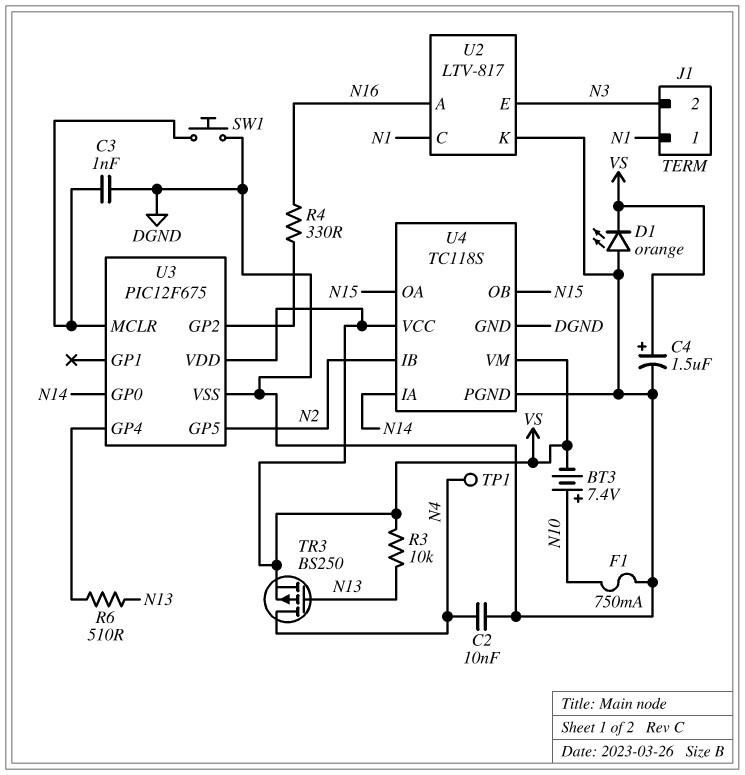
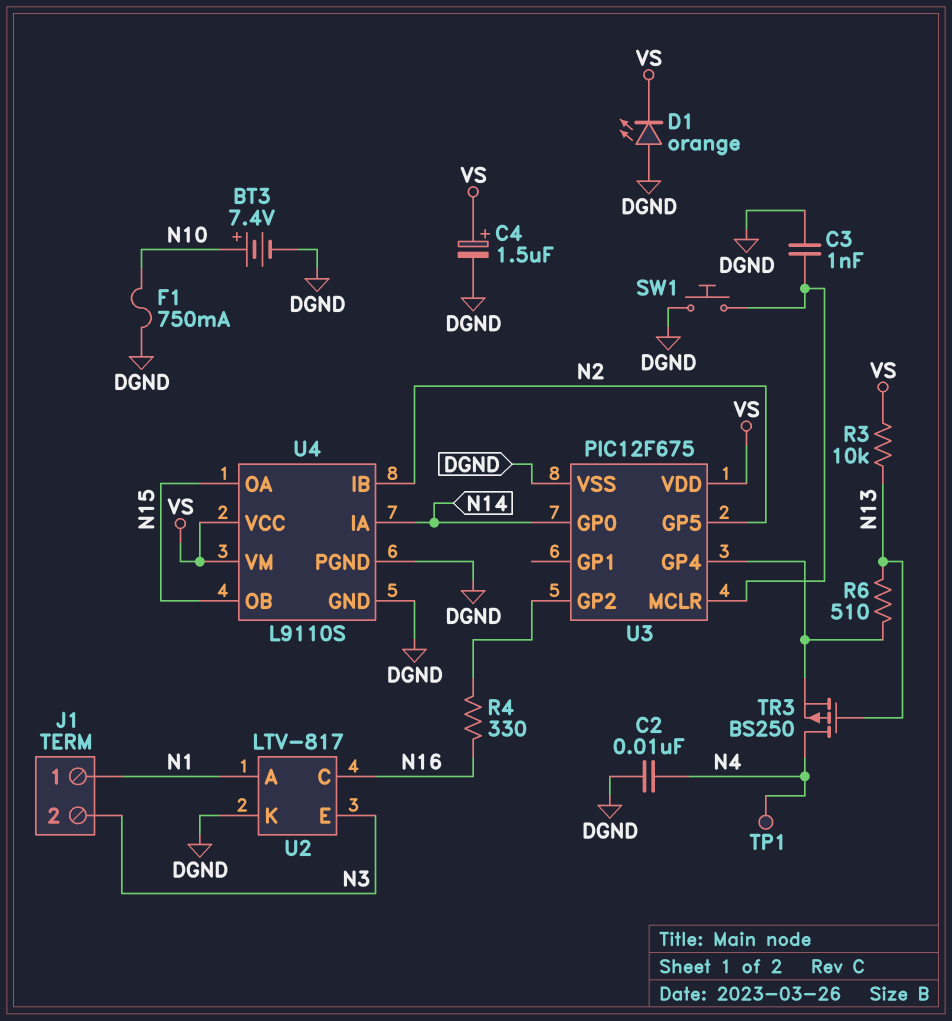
BT3: 7.4V (plus N10, minus VS) -> 7.4V (plus N10, minus DGND)
TR3: PMOS BS250 (G N13, D N4, S VS) -> PMOS BS250 (G N13, D N4, S U3/GP4)
U2 pin A: N16 -> N1
U2 pin C: N1 -> N16
U4: TC118S -> L9110S

